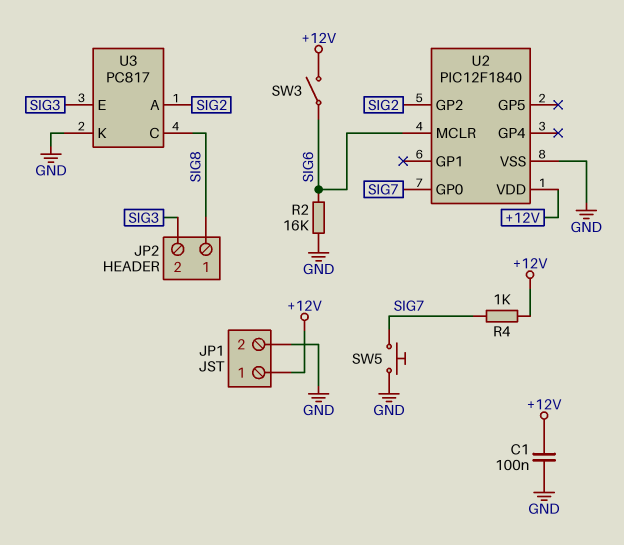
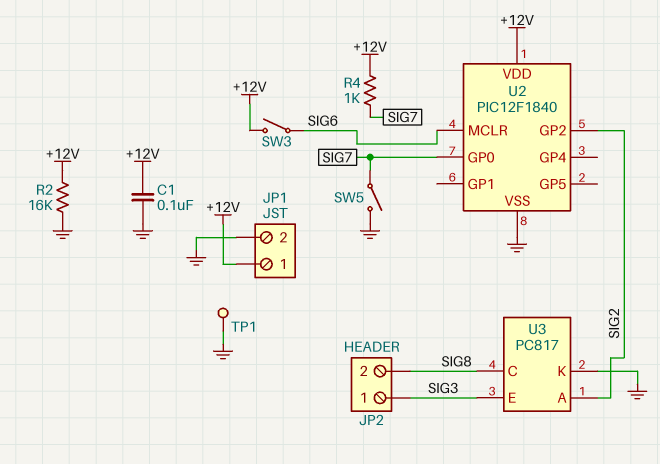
JP2 pin 1: SIG8 -> SIG3
JP2 pin 2: SIG3 -> SIG8
R2: 16k (GND, SIG6) -> 16k (+12V, GND)
SW5: button (GND, SIG7) -> switch (GND, SIG7)
TP1: none -> test point (GND)

